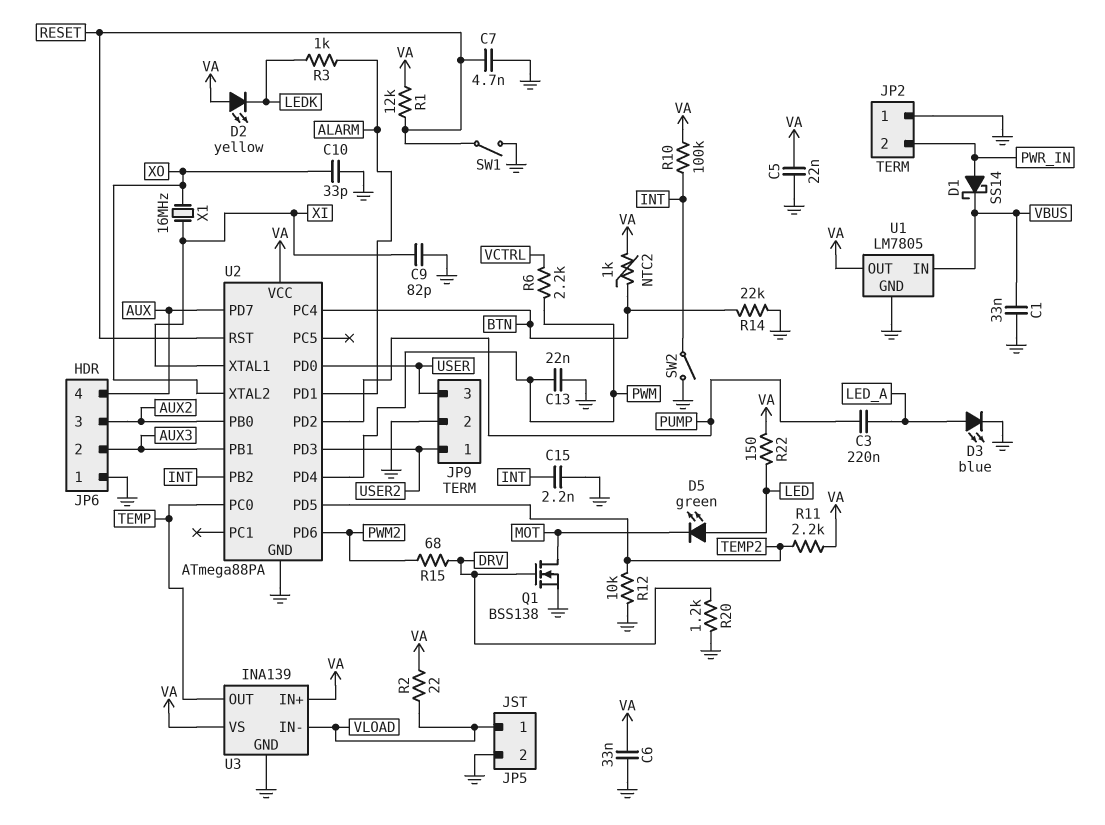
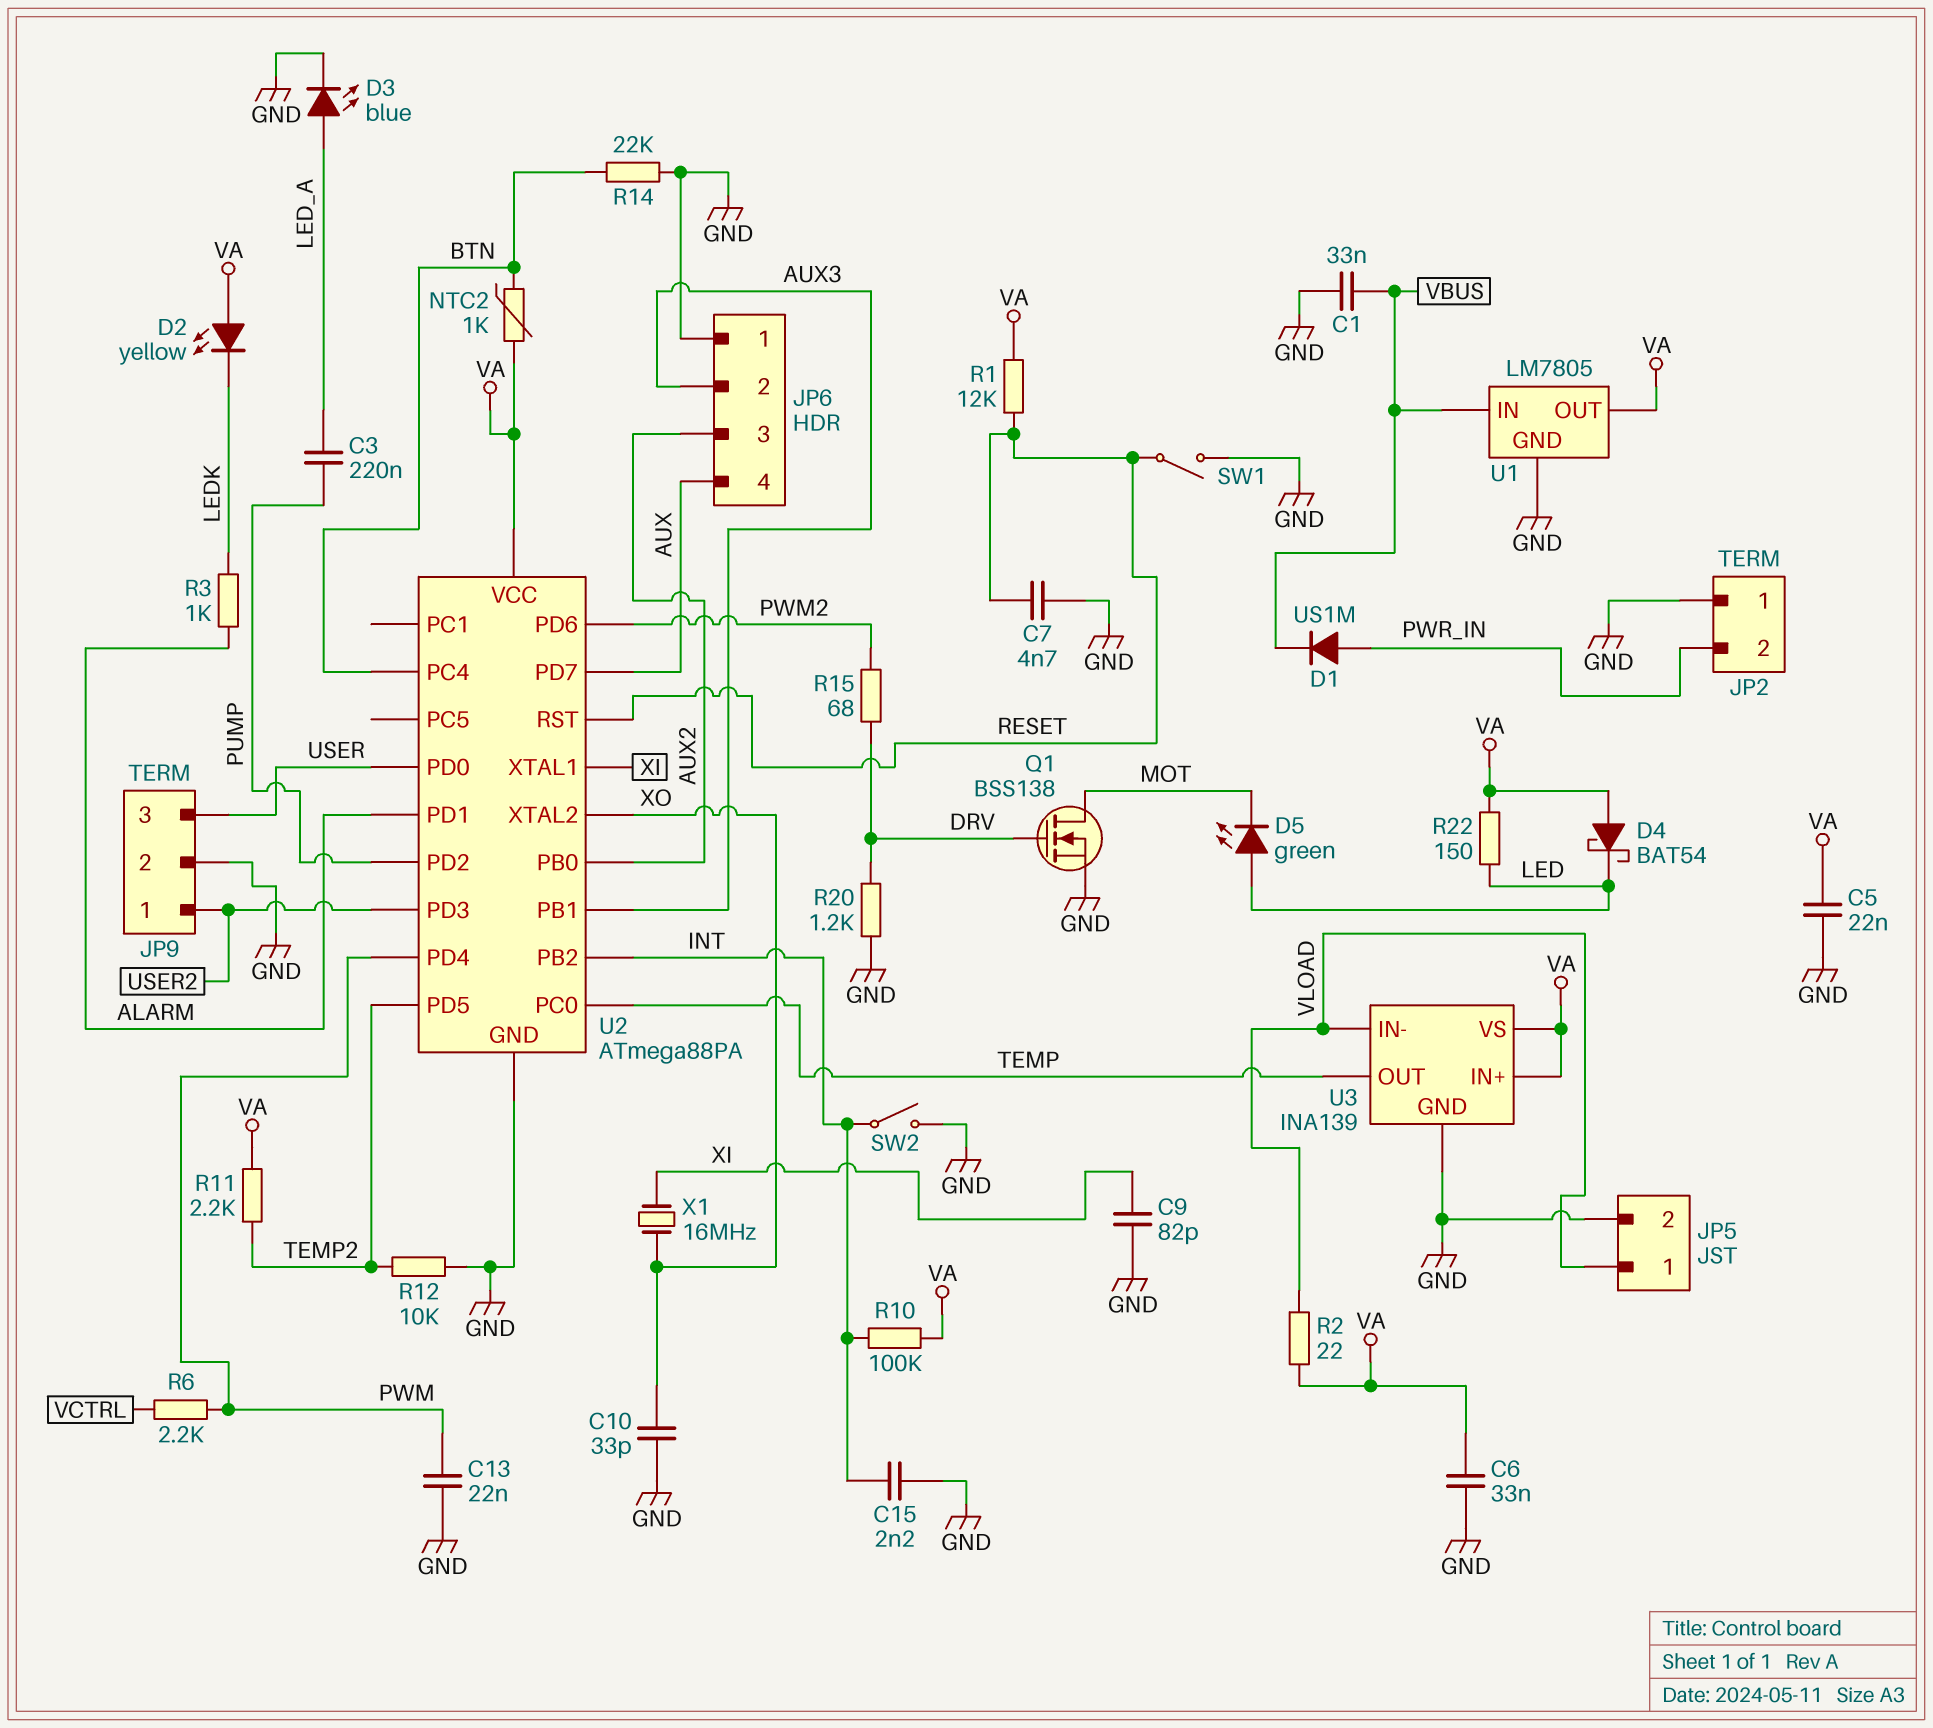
D1: schottky SS14 (A PWR_IN, K VBUS) -> diode US1M (A PWR_IN, K VBUS)
D4: none -> schottky BAT54 (A VA, K LED)

